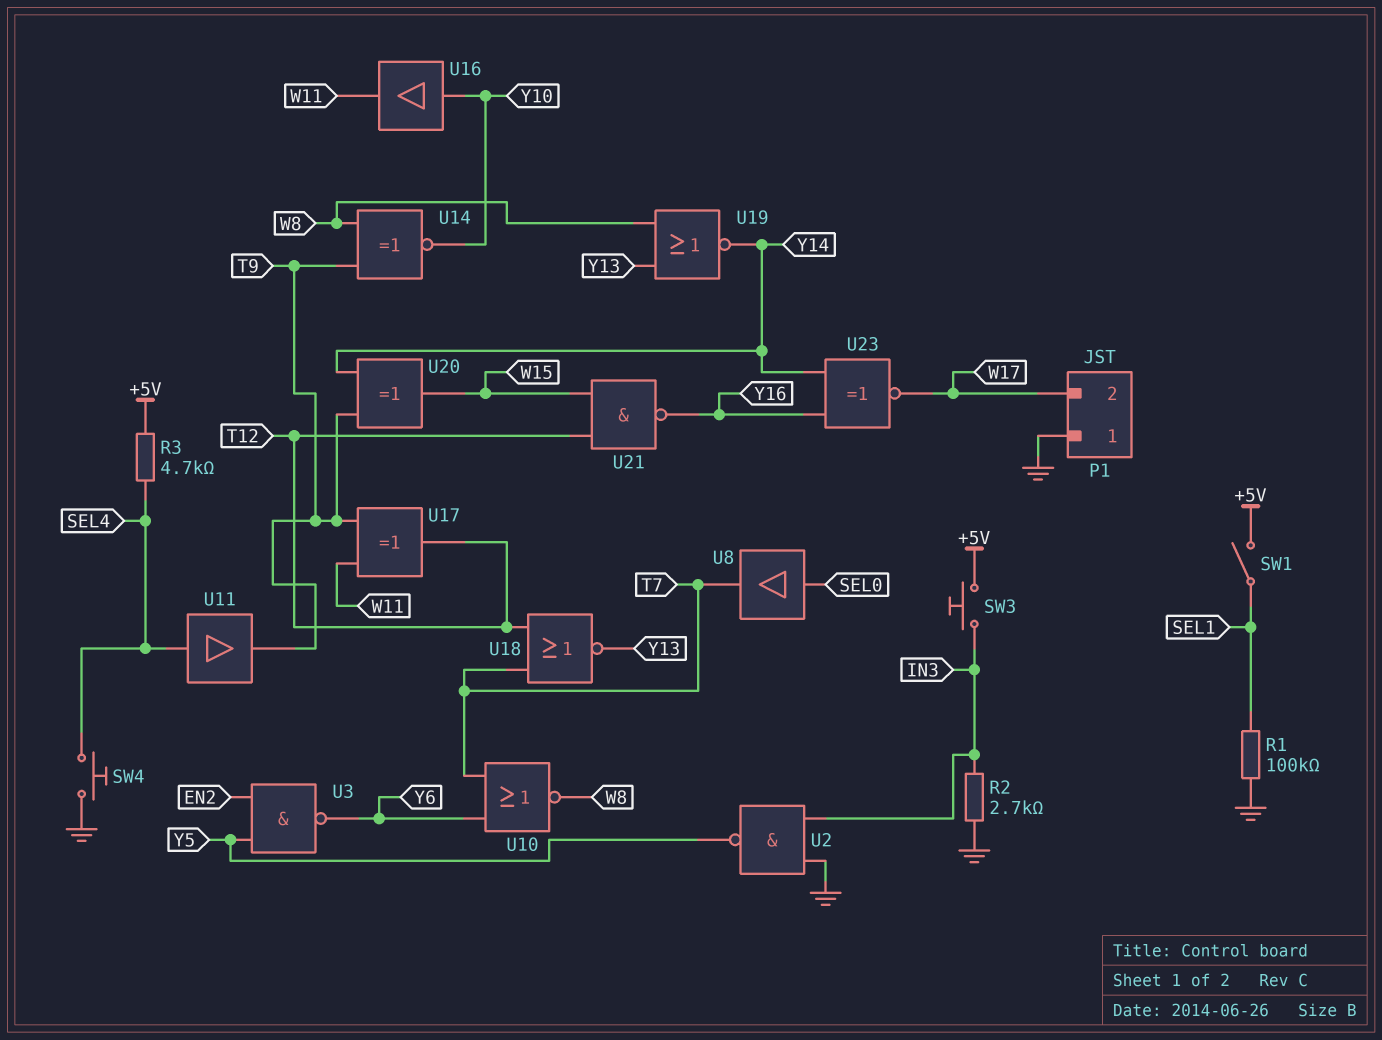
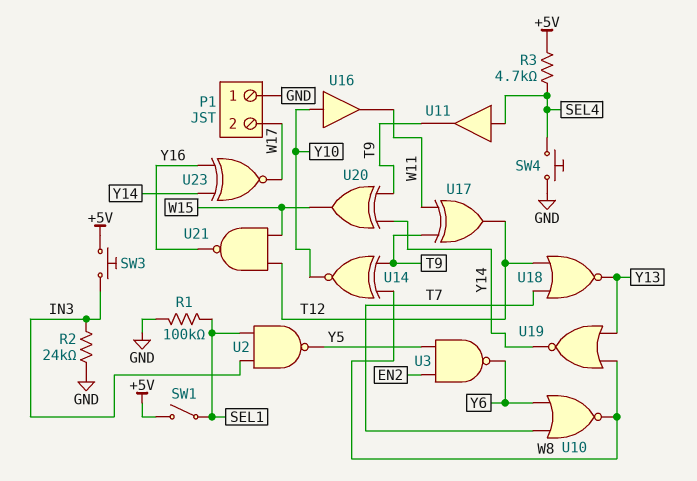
R2: 2.7k (GND, IN3) -> 24k (GND, IN3)
U2: NAND (in GND, in IN3, out Y5) -> NAND (in IN3, in SEL1, out Y5)
U8: buffer (in SEL0, out T7) -> none

